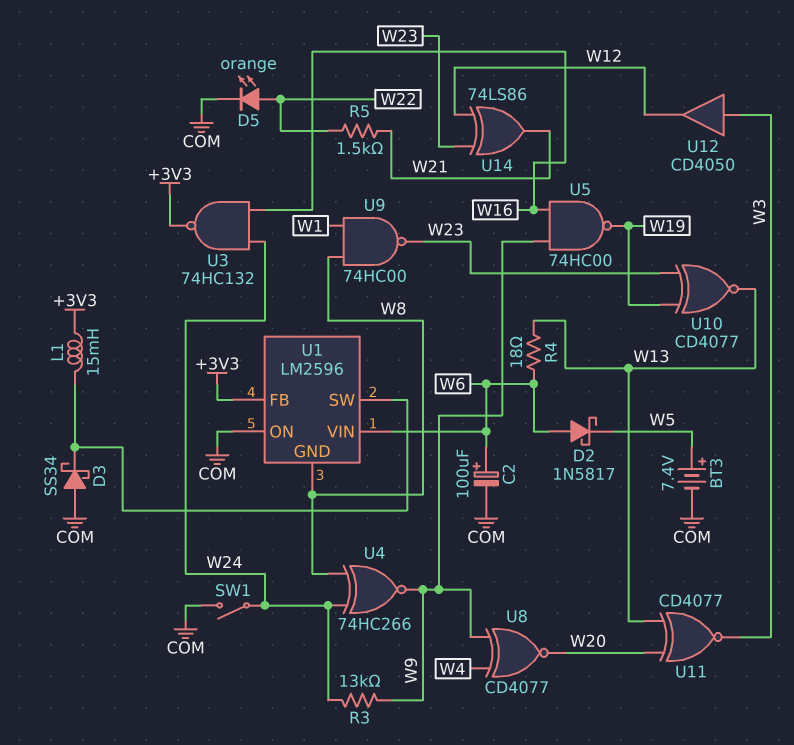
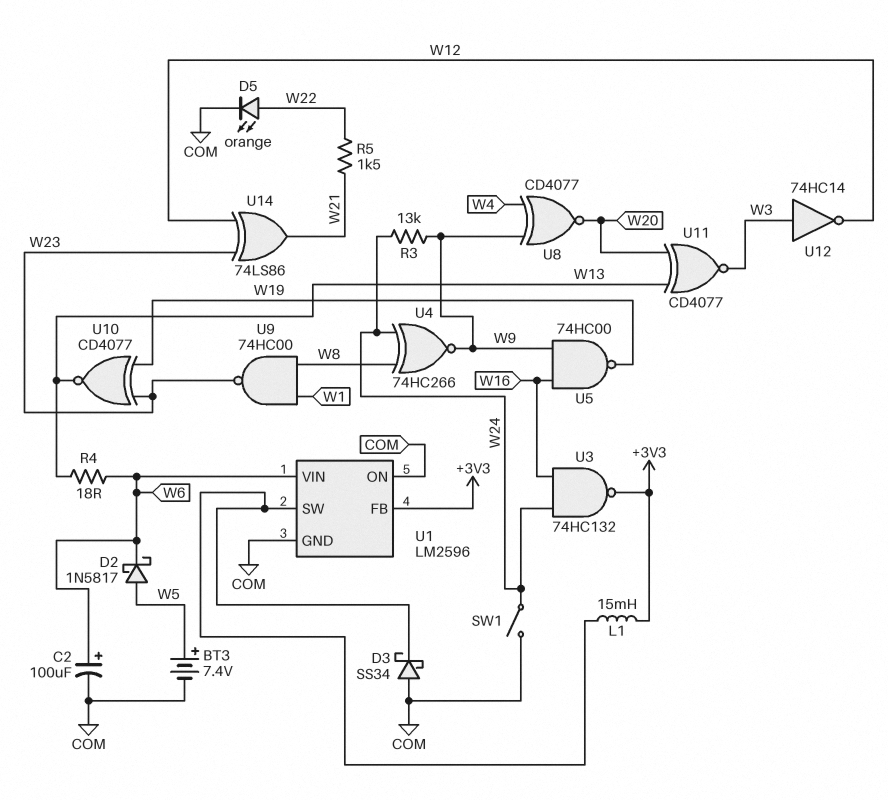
D2: schottky 1N5817 (A W6, K W5) -> schottky 1N5817 (A W5, K W6)
U1 pin GND: W8 -> COM
U12: buffer CD4050 (in W3, out W12) -> NOT 74HC14 (in W3, out W12)

